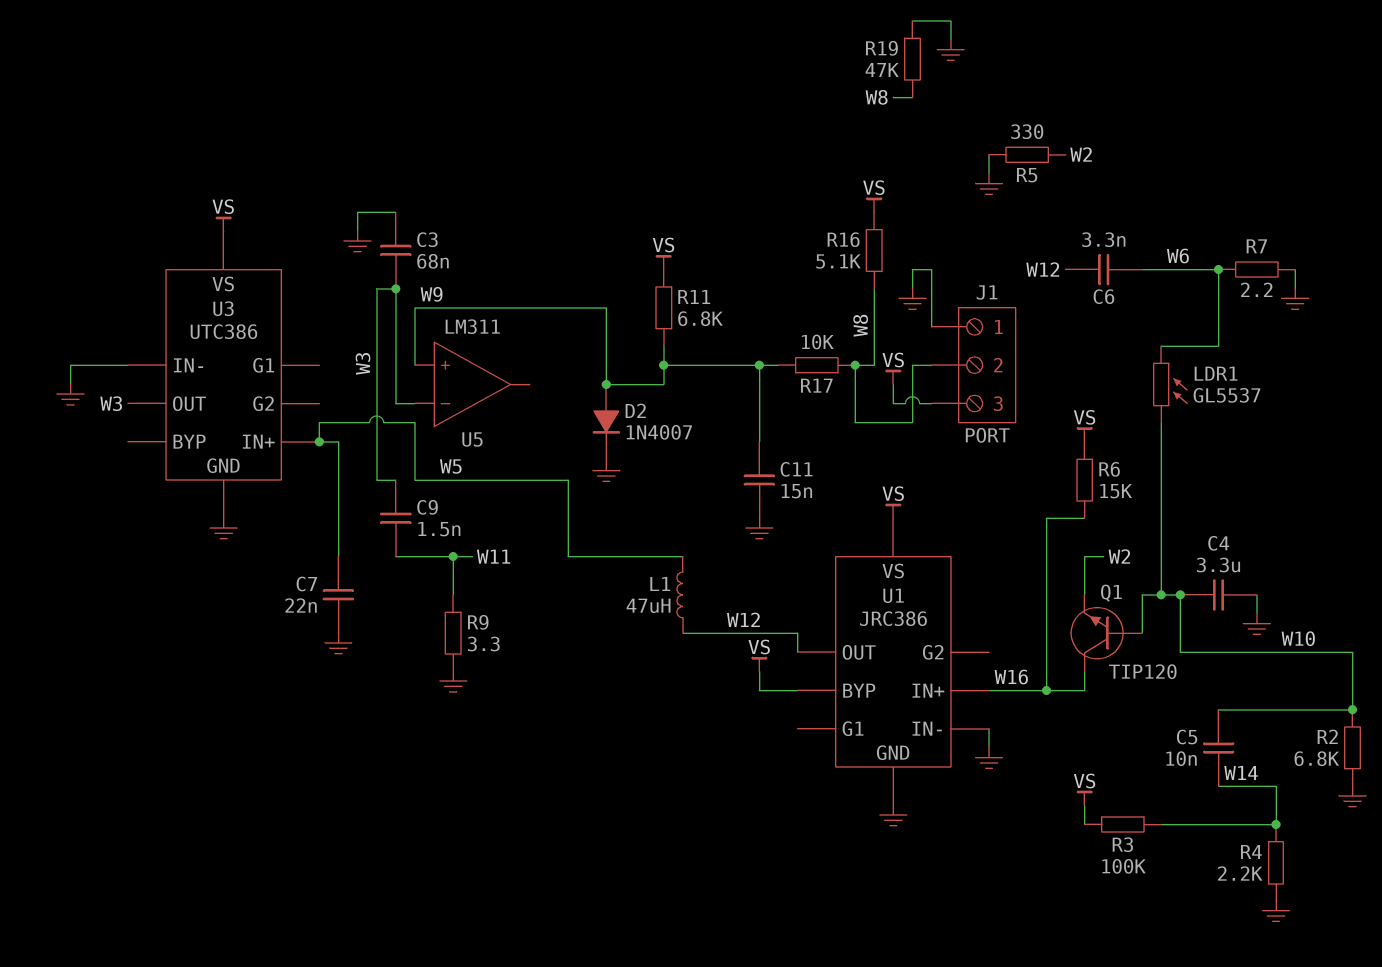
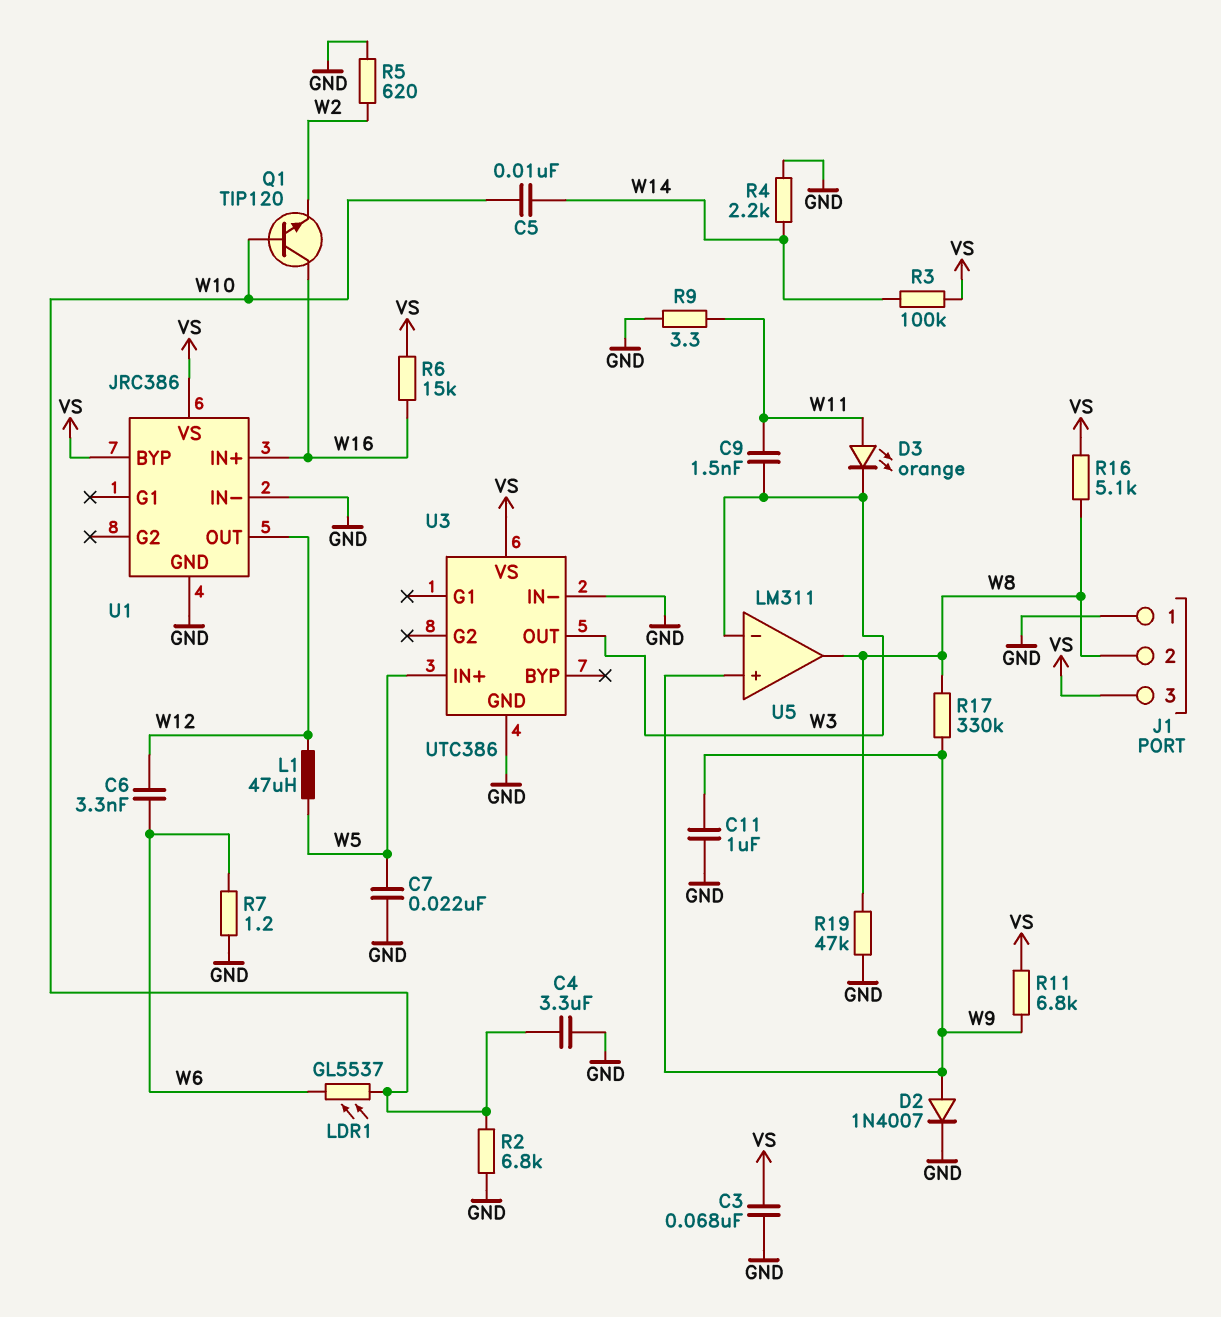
C3: 68nF (GND, W3) -> 68nF (GND, VS)
C11: 15nF (GND, W9) -> 1uF (GND, W9)
D3: none -> LED orange (A W11, K W3)
R5: 330 (GND, W2) -> 620 (GND, W2)
R7: 2.2 (GND, W6) -> 1.2 (GND, W6)
R17: 10k (W8, W9) -> 330k (W8, W9)
U5 pin out: none -> W8

